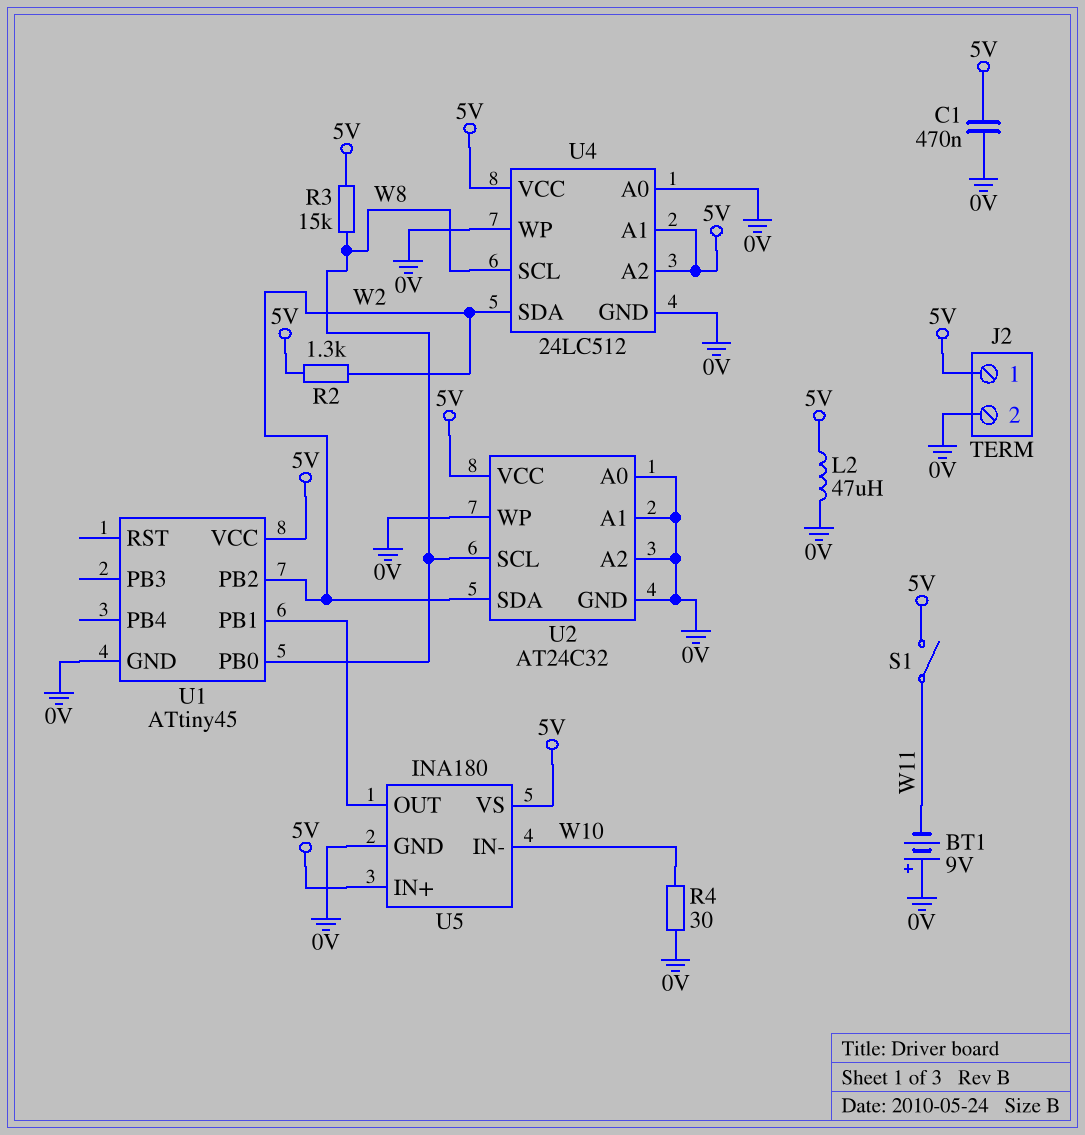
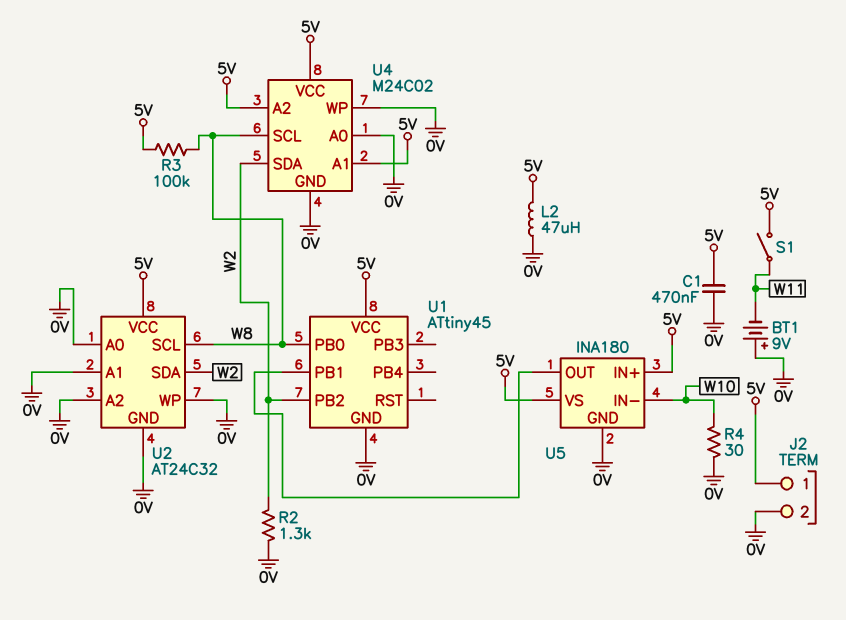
R2: 1.3k (5V, W2) -> 1.3k (0V, W2)
R3: 15k (5V, W8) -> 100k (5V, W8)
U4: 24LC512 -> M24C02

